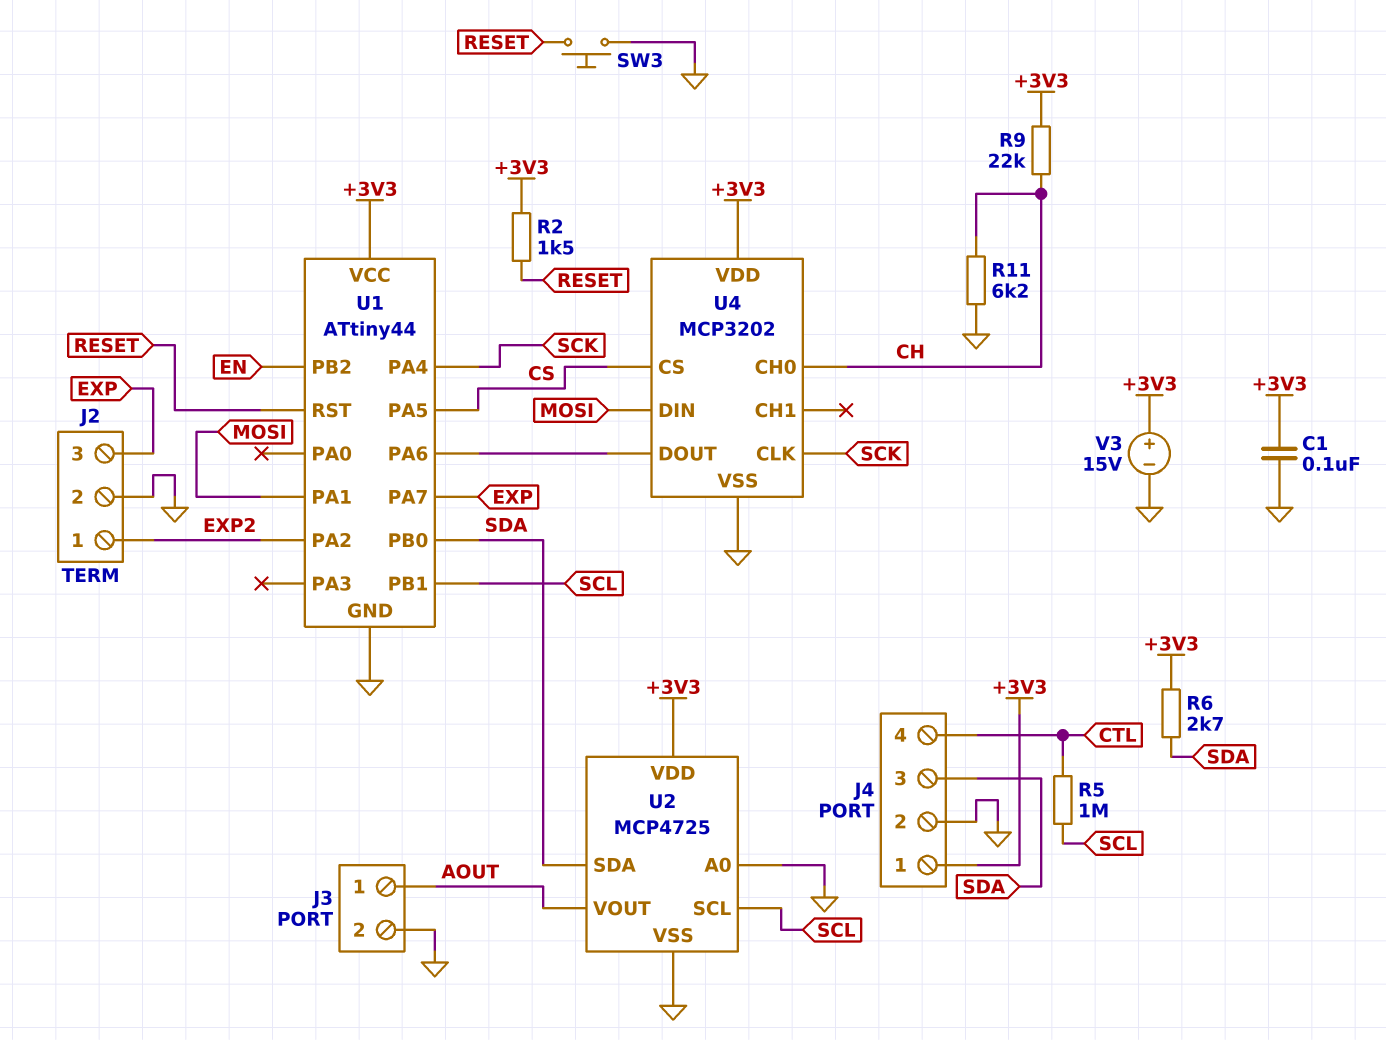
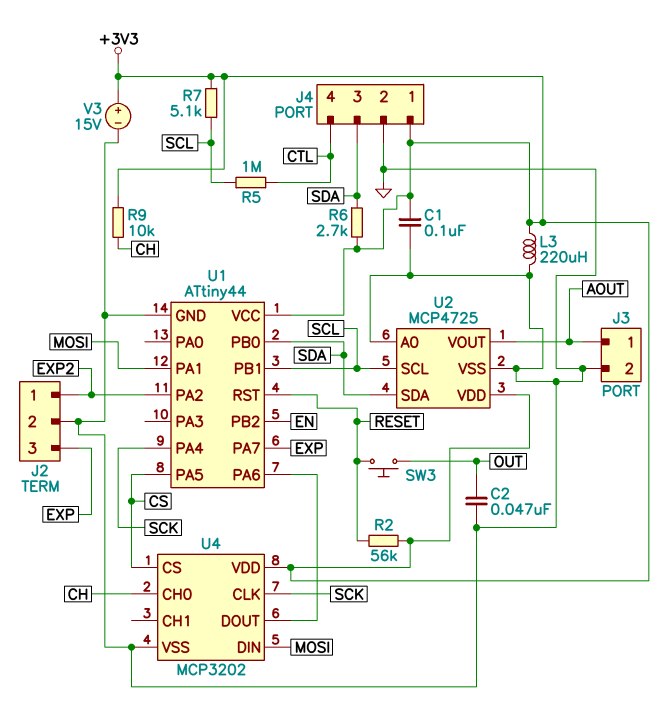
C2: none -> 47nF (GND, OUT)
L3: none -> 220uH (+3V3, GND)
R2: 1.5k (+3V3, RESET) -> 56k (+3V3, RESET)
R7: none -> 5.1k (+3V3, SCL)
R9: 22k (+3V3, CH) -> 10k (+3V3, CH)
R11: 6.2k (CH, GND) -> none
SW3: button (GND, RESET) -> button (OUT, RESET)

